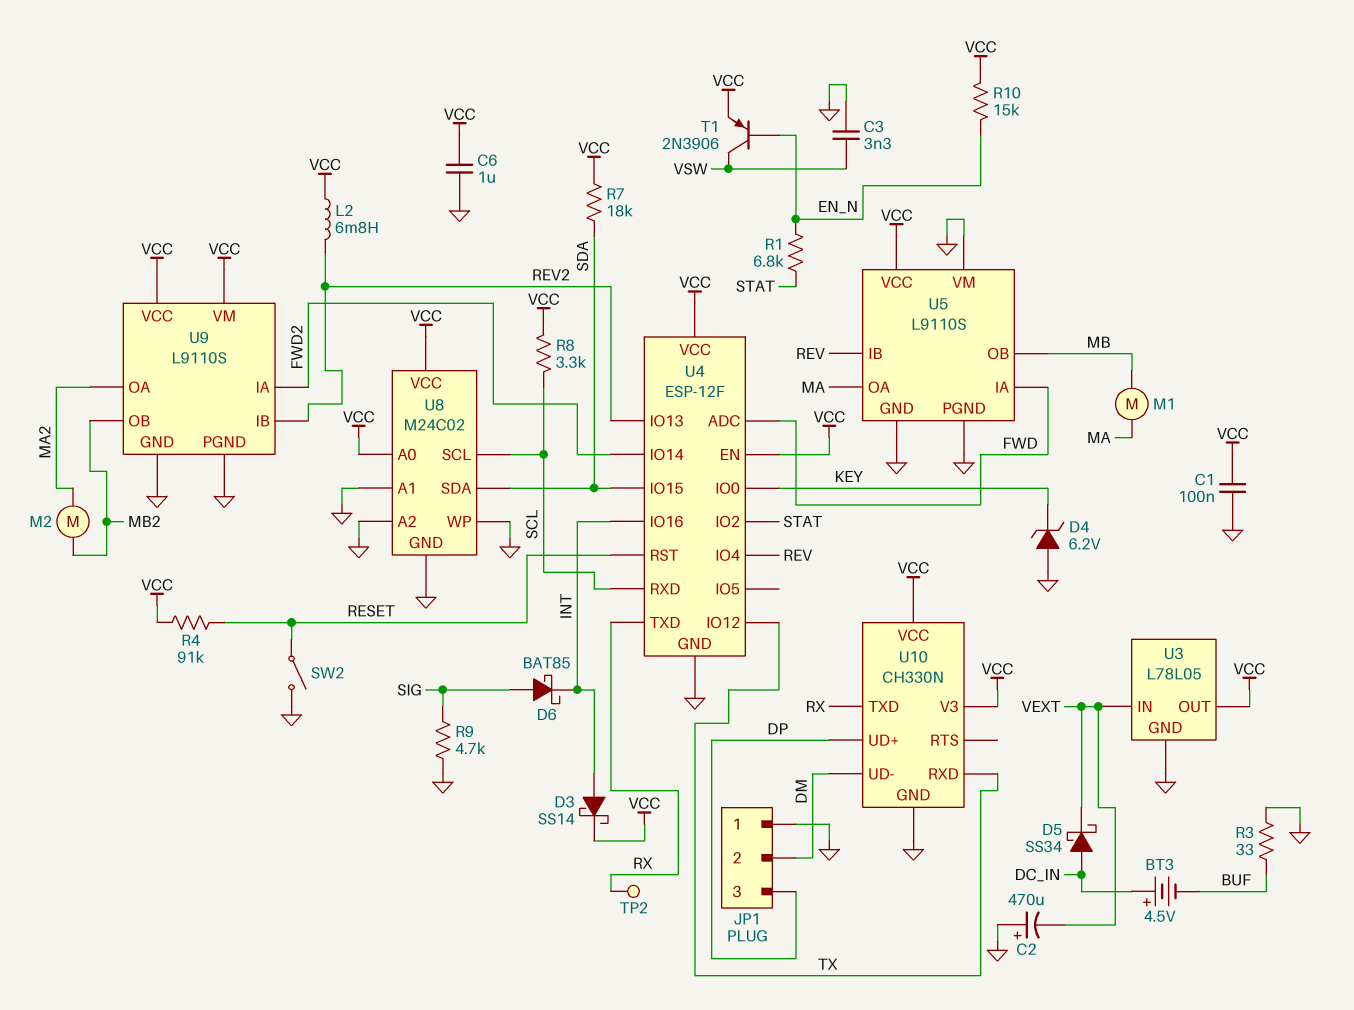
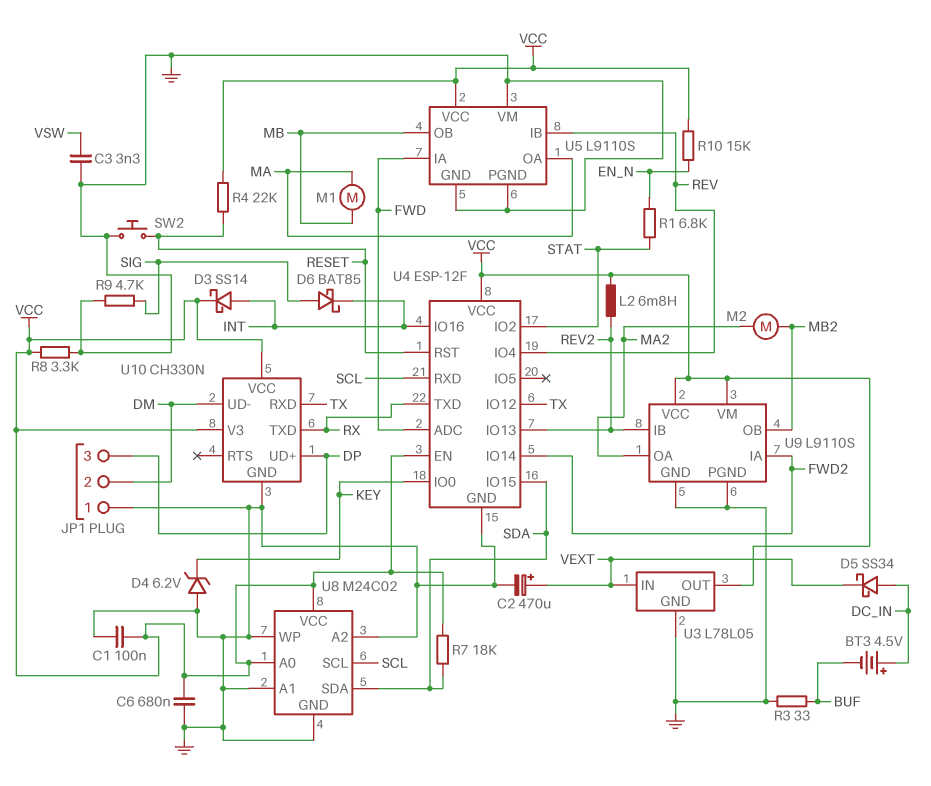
C2: 470uF (plus GND, minus VEXT) -> 470uF (plus VEXT, minus GND)
C6: 1uF (GND, VCC) -> 680nF (GND, VCC)
R4: 91k (RESET, VCC) -> 22k (RESET, VCC)
R8: 3.3k (SCL, VCC) -> 3.3k (GND, VCC)
SW2: switch (GND, RESET) -> button (GND, RESET)
T1: PNP 2N3906 (B EN_N, C VSW, E VCC) -> none
TP2: test point (RX) -> none

